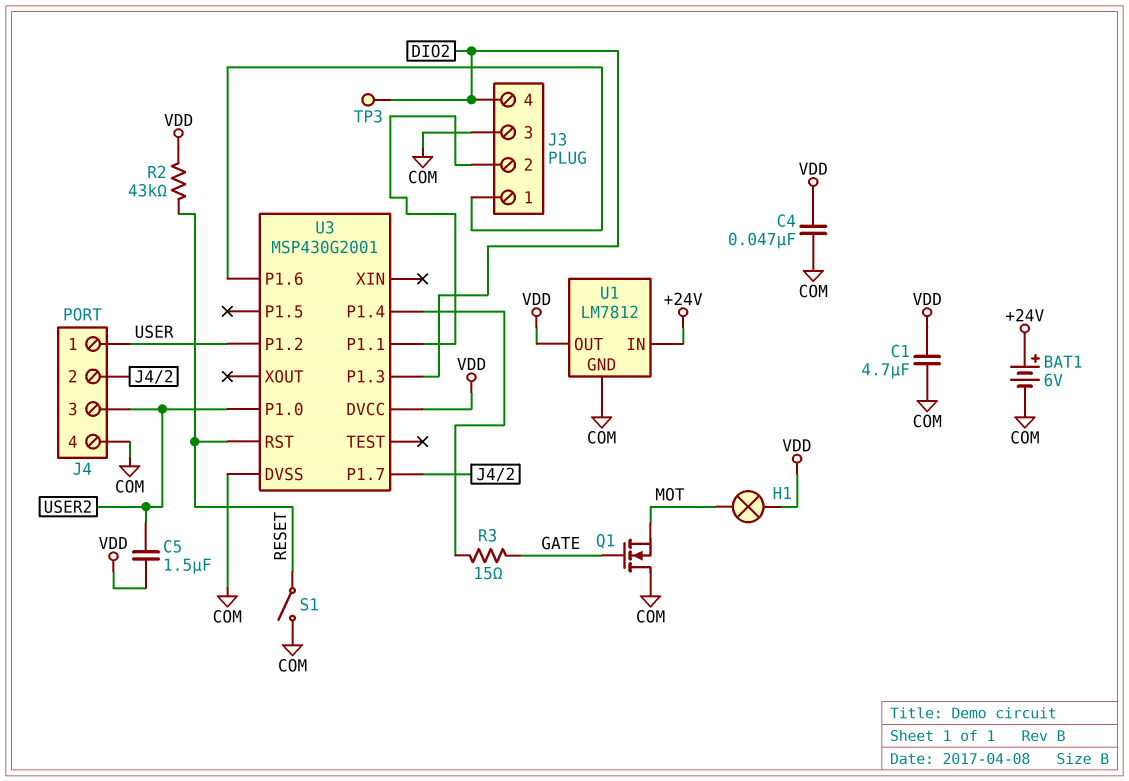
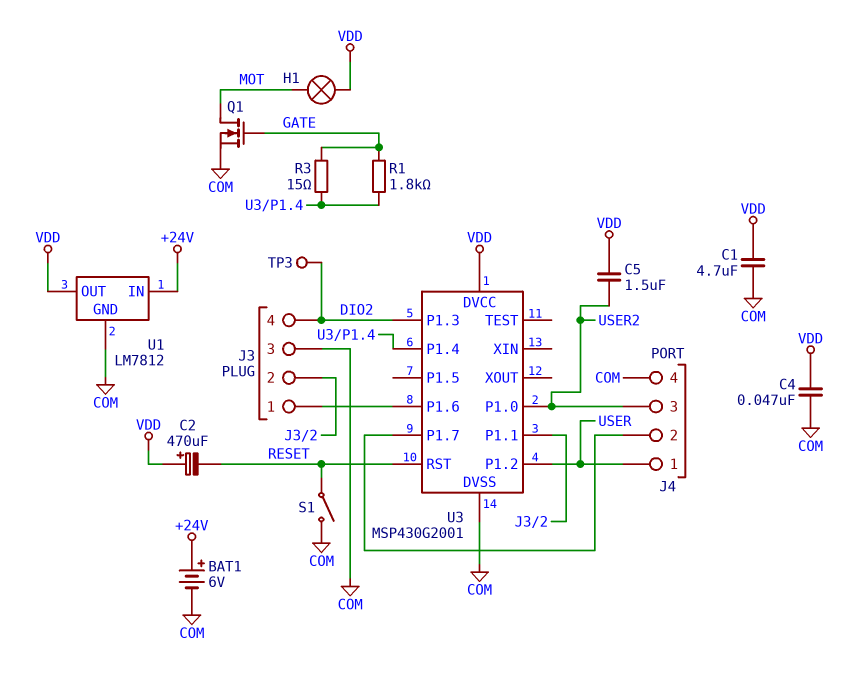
C2: none -> 470uF (plus VDD, minus RESET)
Q1: NMOS (G GATE, D COM, S MOT) -> NMOS (G GATE, D MOT, S COM)
R1: none -> 1.8k (GATE, U3/P1.4)
R2: 43k (RESET, VDD) -> none

